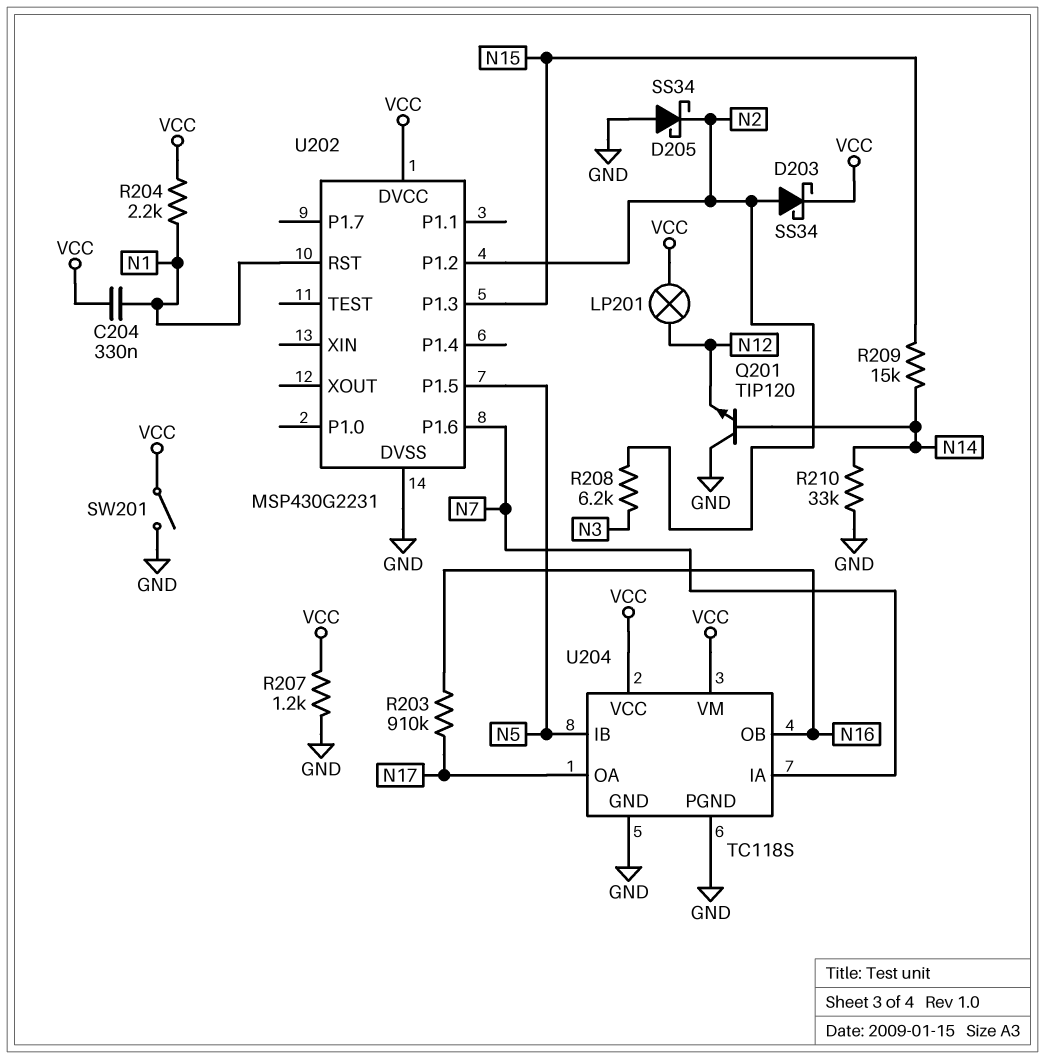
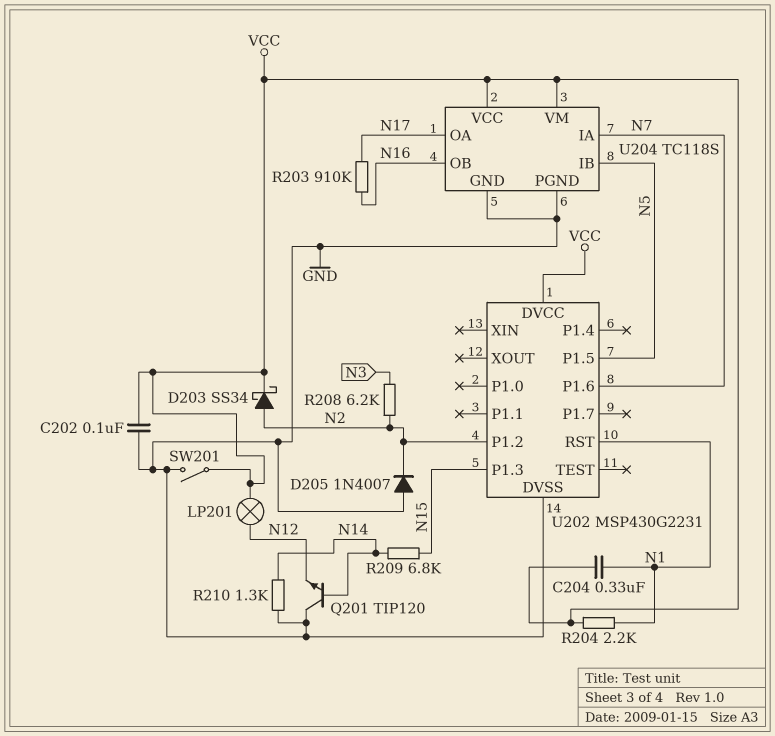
C202: none -> 100nF (GND, VCC)
D205: schottky SS34 (A GND, K N2) -> diode 1N4007 (A GND, K N2)
R207: 1.2k (GND, VCC) -> none
R209: 15k (N14, N15) -> 6.8k (N14, N15)
R210: 33k (GND, N14) -> 1.3k (GND, N14)

